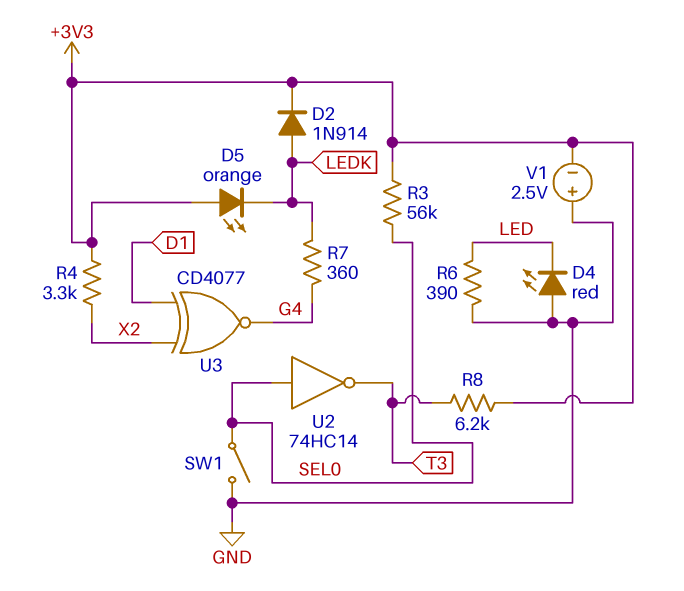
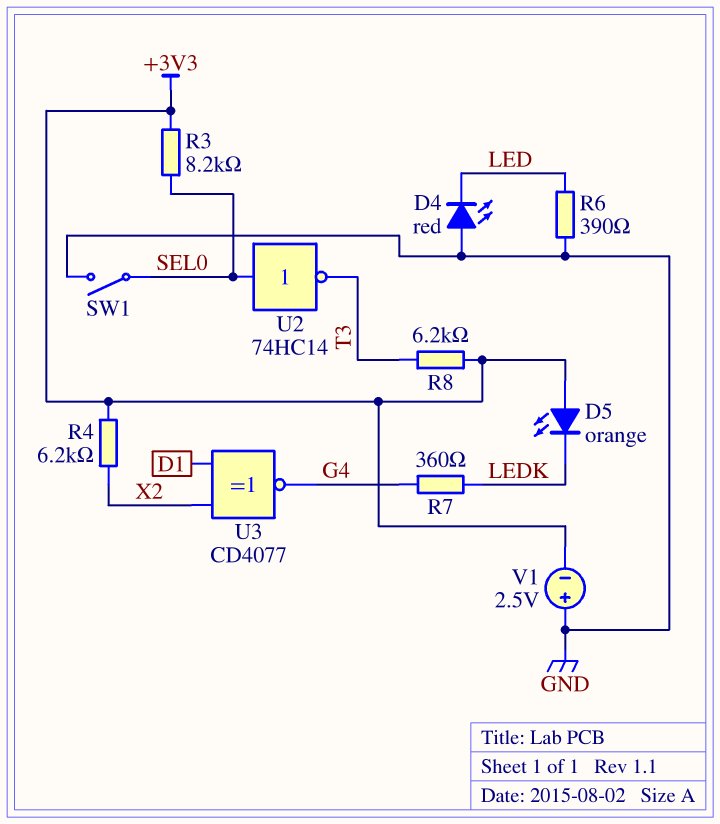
D2: diode 1N914 (A LEDK, K +3V3) -> none
R3: 56k (+3V3, SEL0) -> 8.2k (+3V3, SEL0)
R4: 3.3k (+3V3, X2) -> 6.2k (+3V3, X2)

